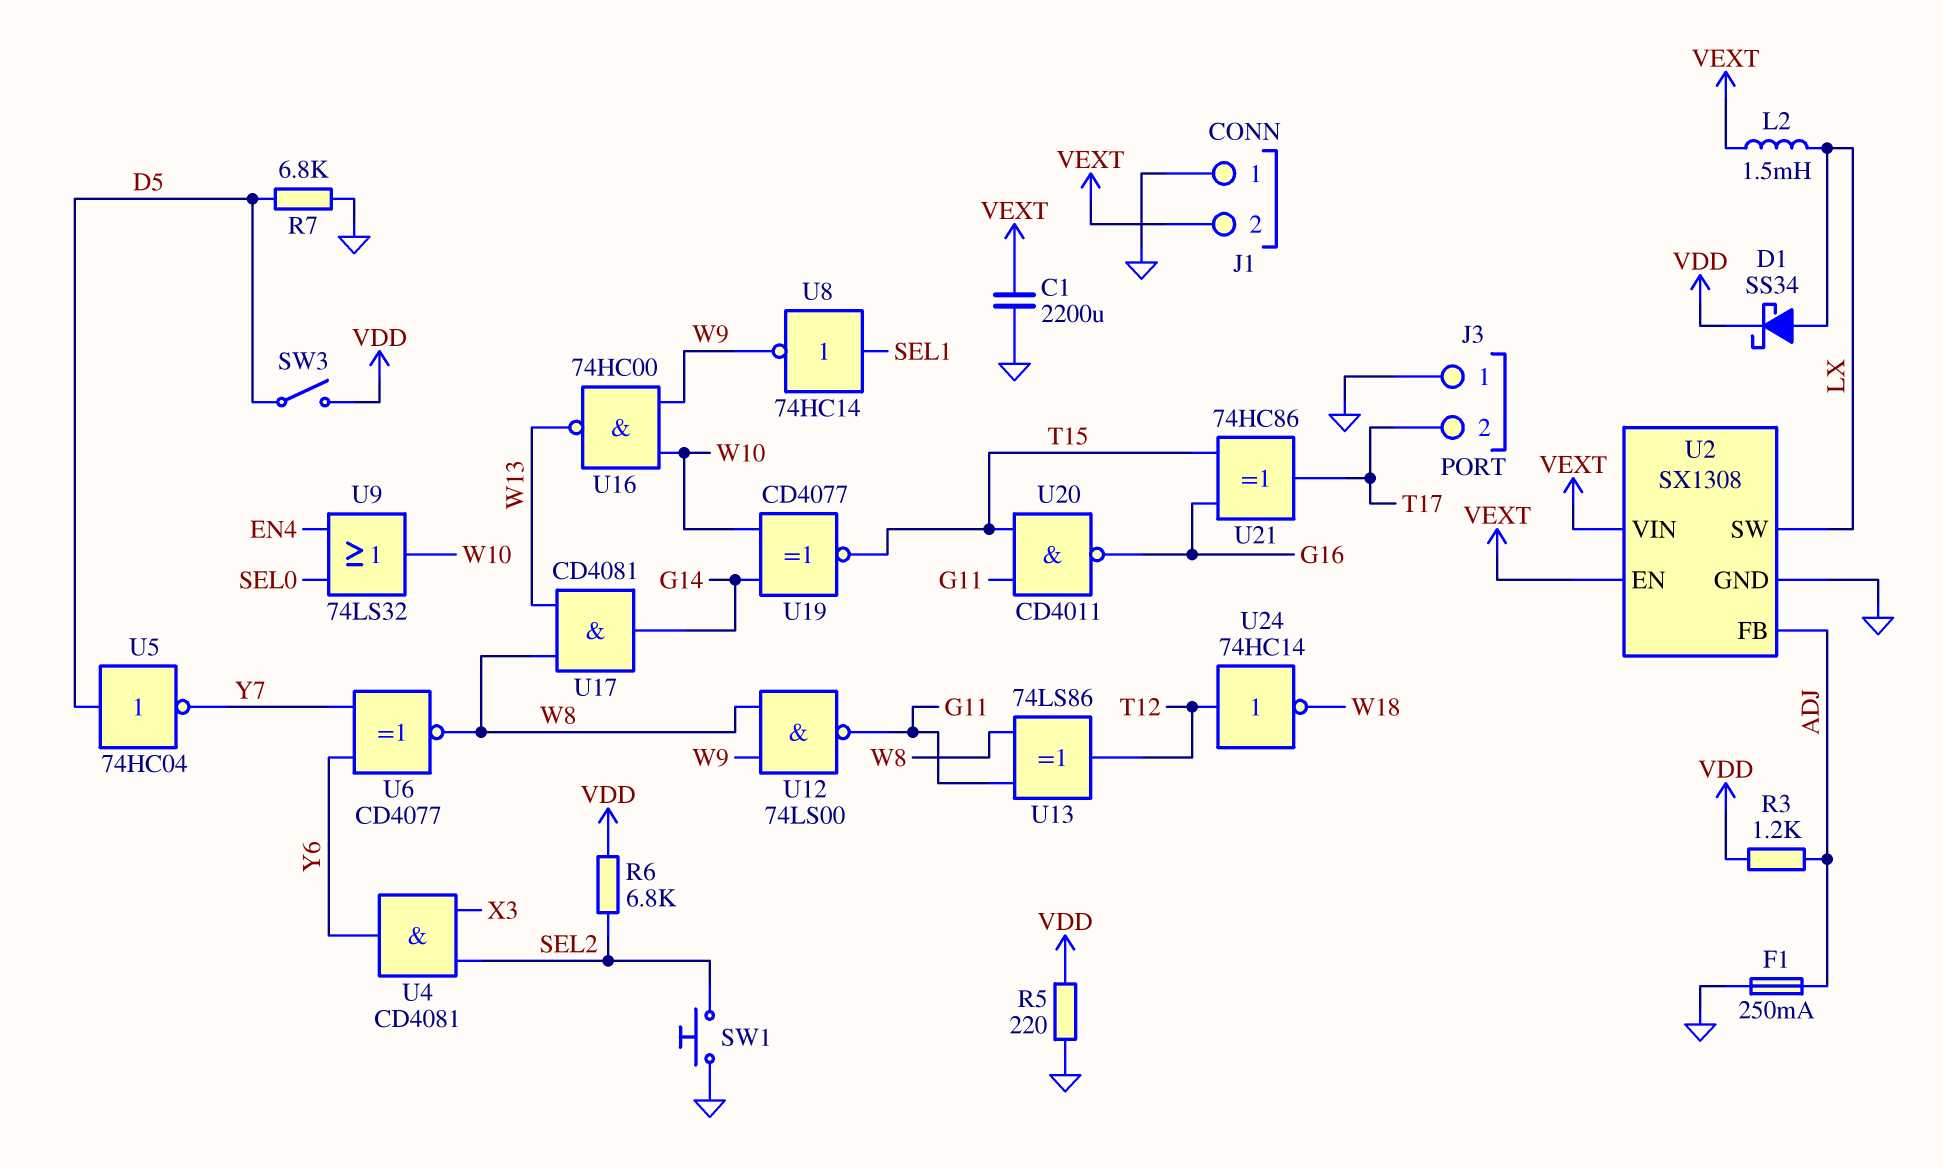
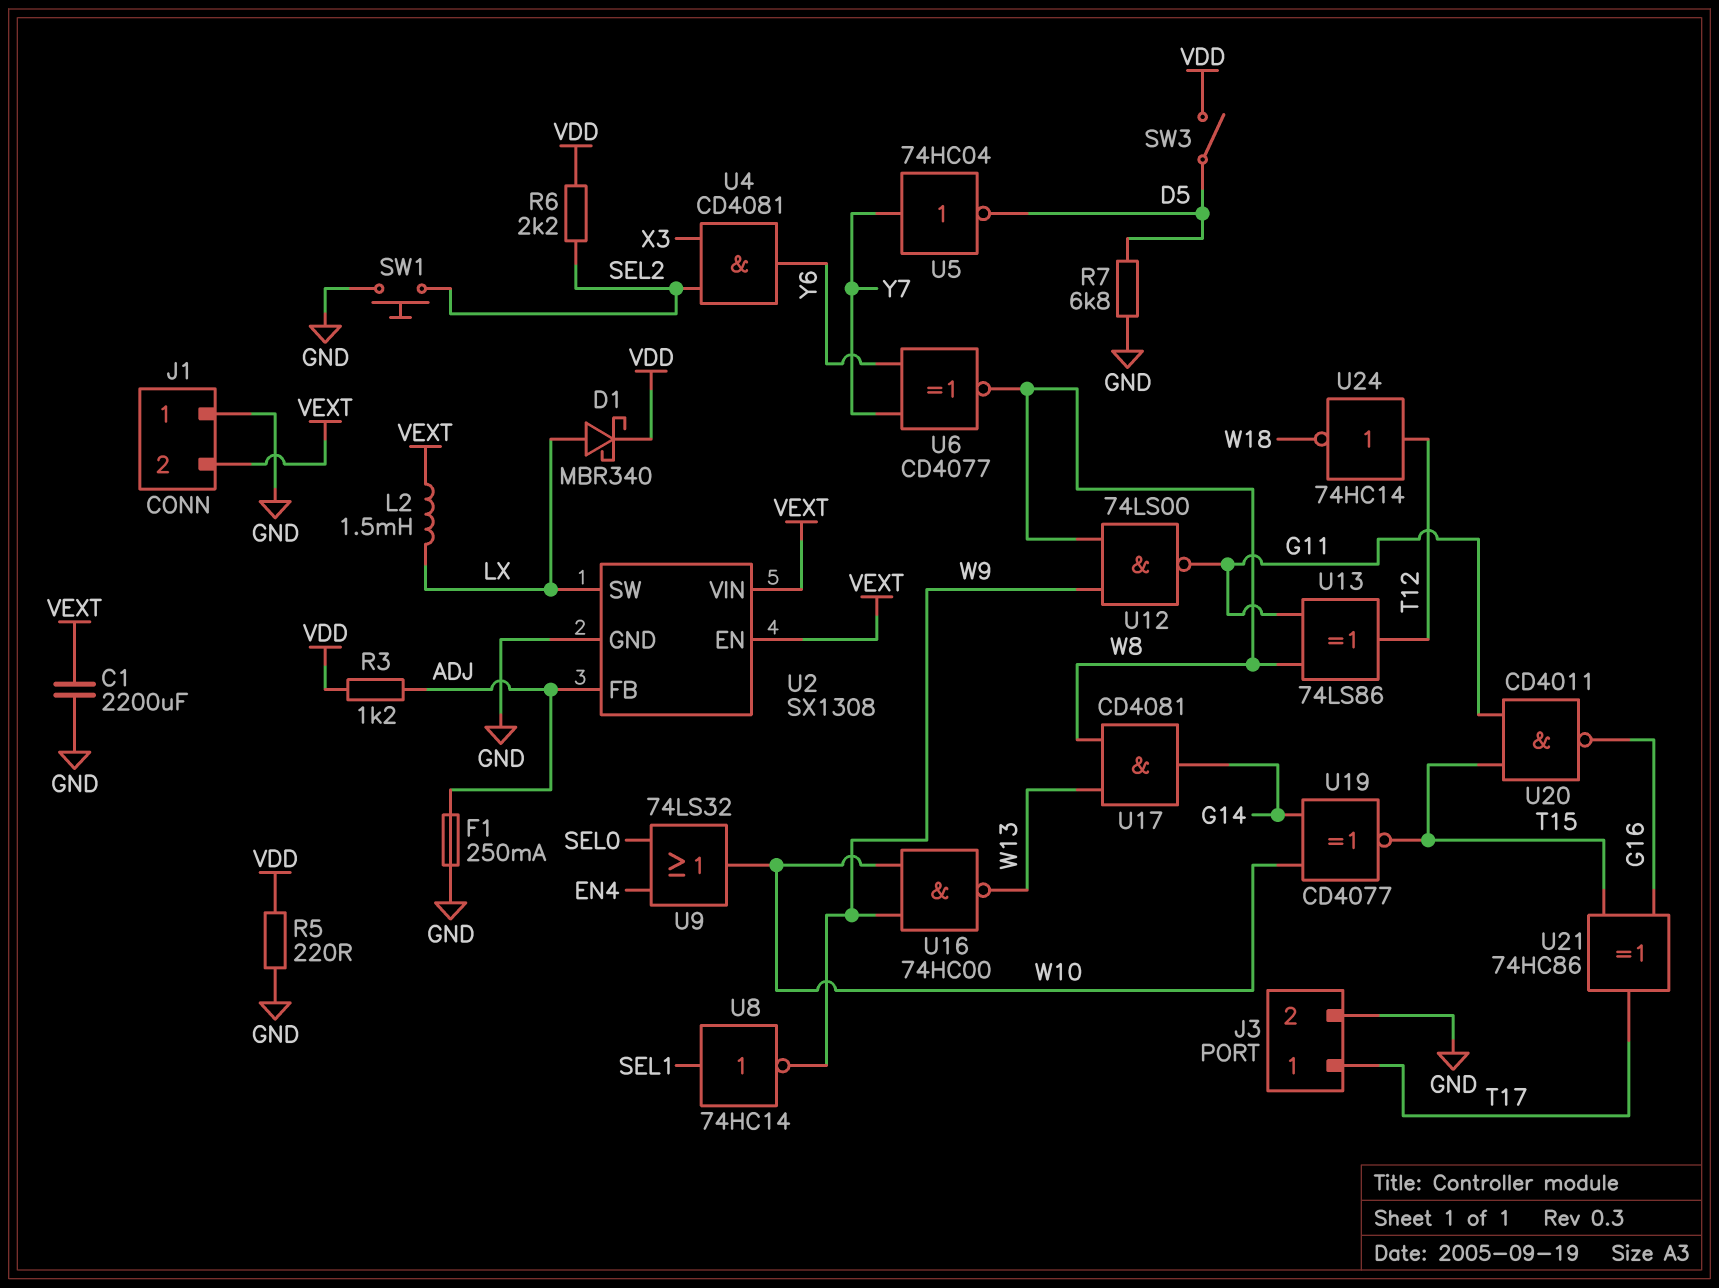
D1: schottky SS34 (A LX, K VDD) -> schottky MBR340 (A LX, K VDD)
J3 pin 1: GND -> T17
J3 pin 2: T17 -> GND
R6: 6.8k (SEL2, VDD) -> 2.2k (SEL2, VDD)
U5: NOT 74HC04 (in D5, out Y7) -> NOT 74HC04 (in Y7, out D5)

